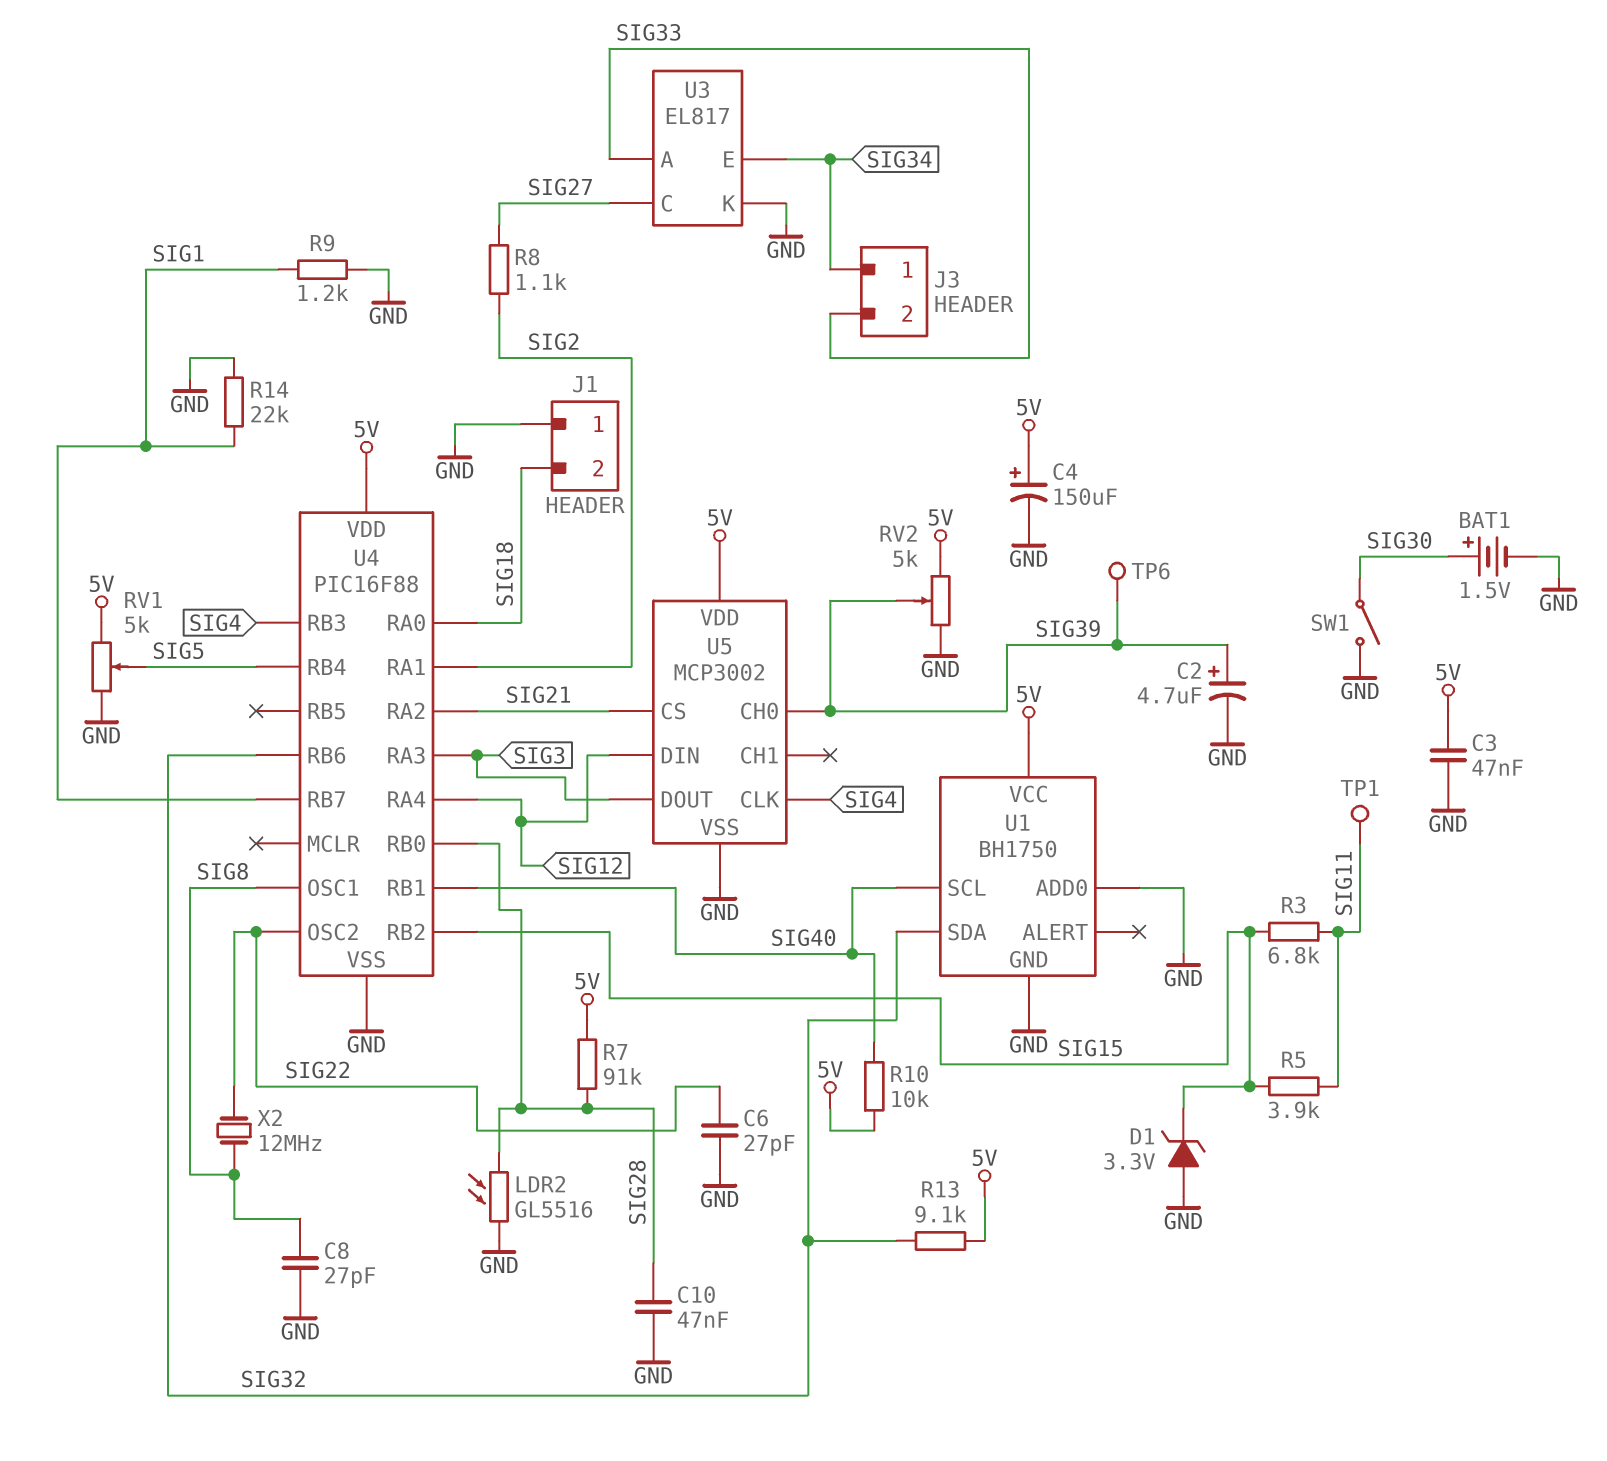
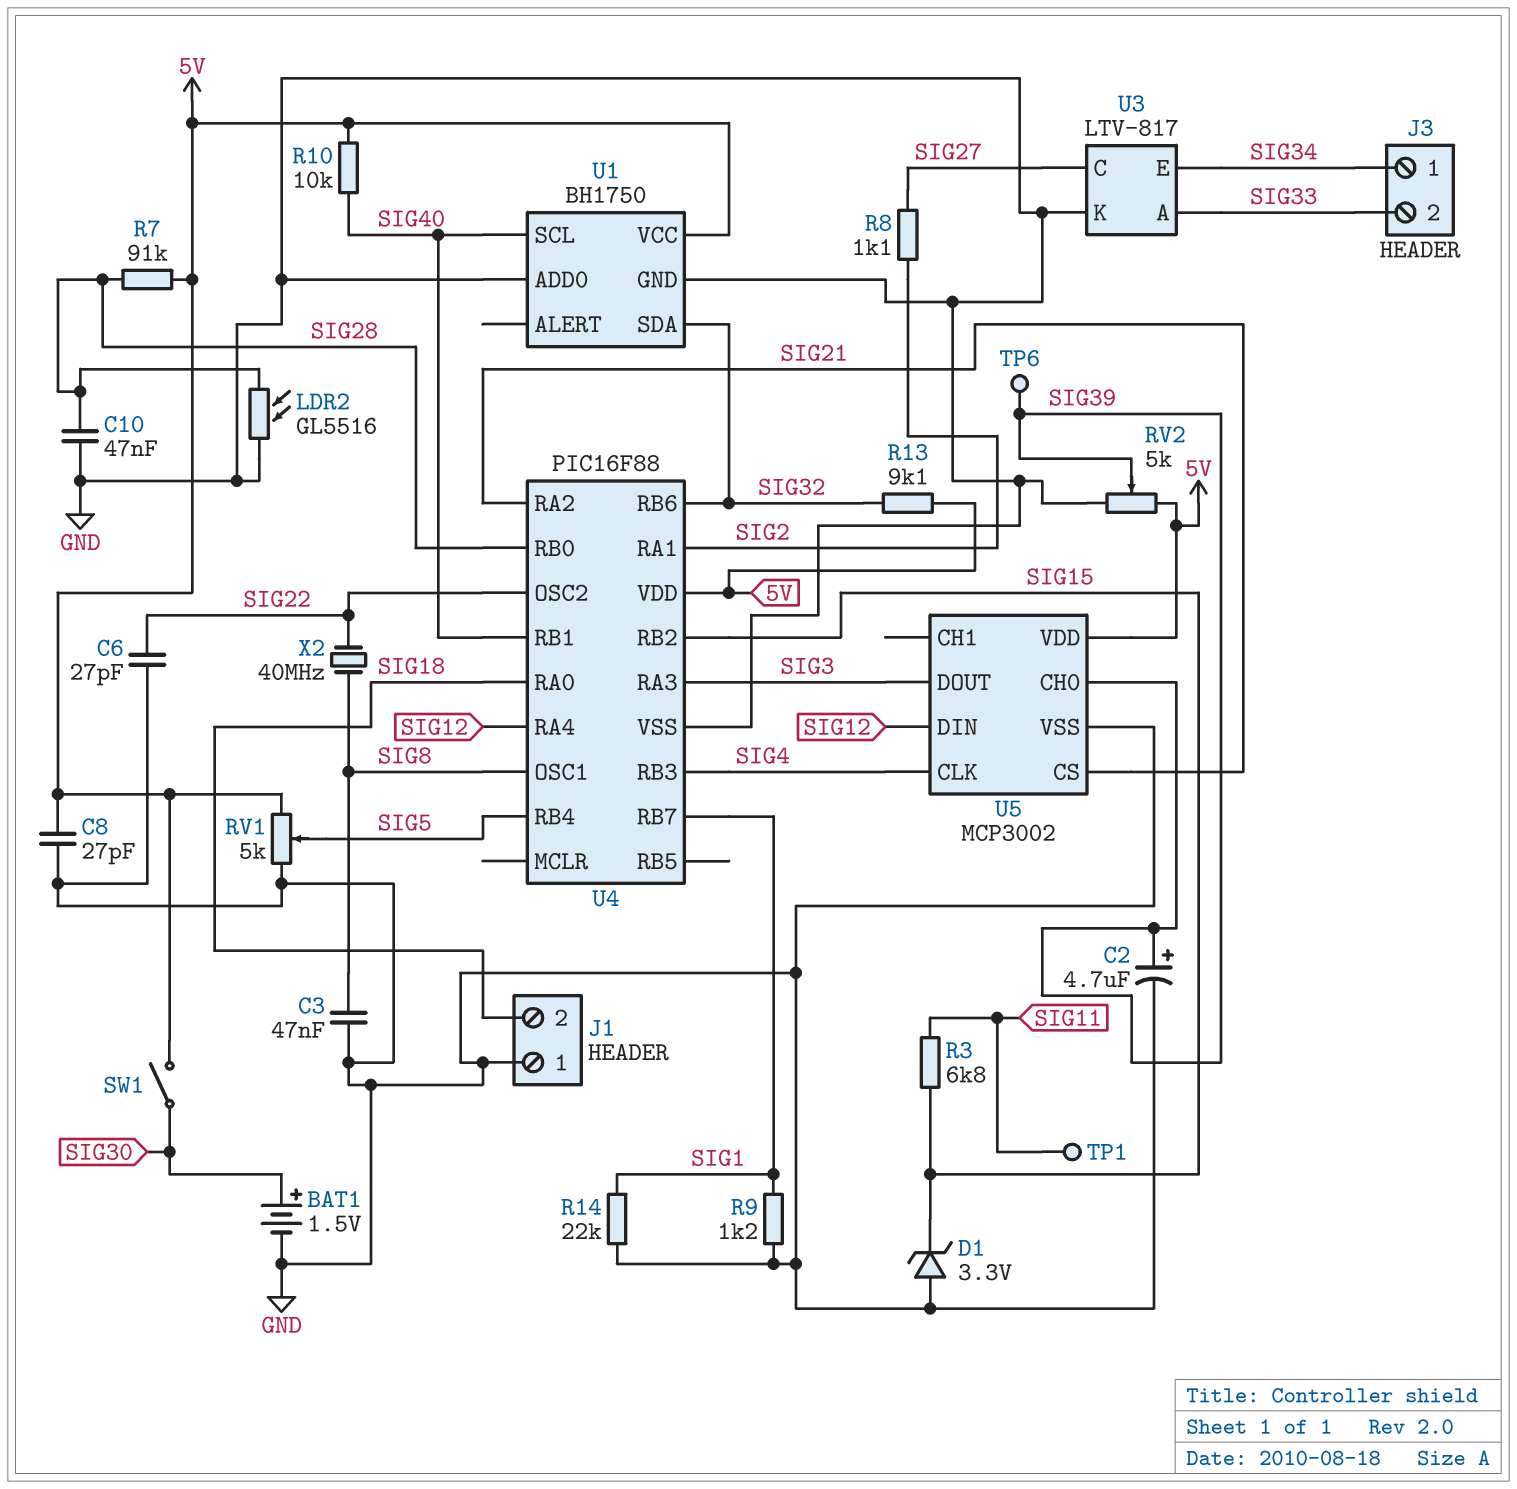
C3: 47nF (5V, GND) -> 47nF (GND, SIG8)
C4: 150uF (plus 5V, minus GND) -> none
C8: 27pF (GND, SIG8) -> 27pF (5V, GND)
R5: 3.9k (SIG11, SIG15) -> none
SW1: switch (GND, SIG30) -> switch (5V, SIG30)
U3: EL817 -> LTV-817
X2: 12MHz (SIG8, SIG22) -> 40MHz (SIG8, SIG22)

